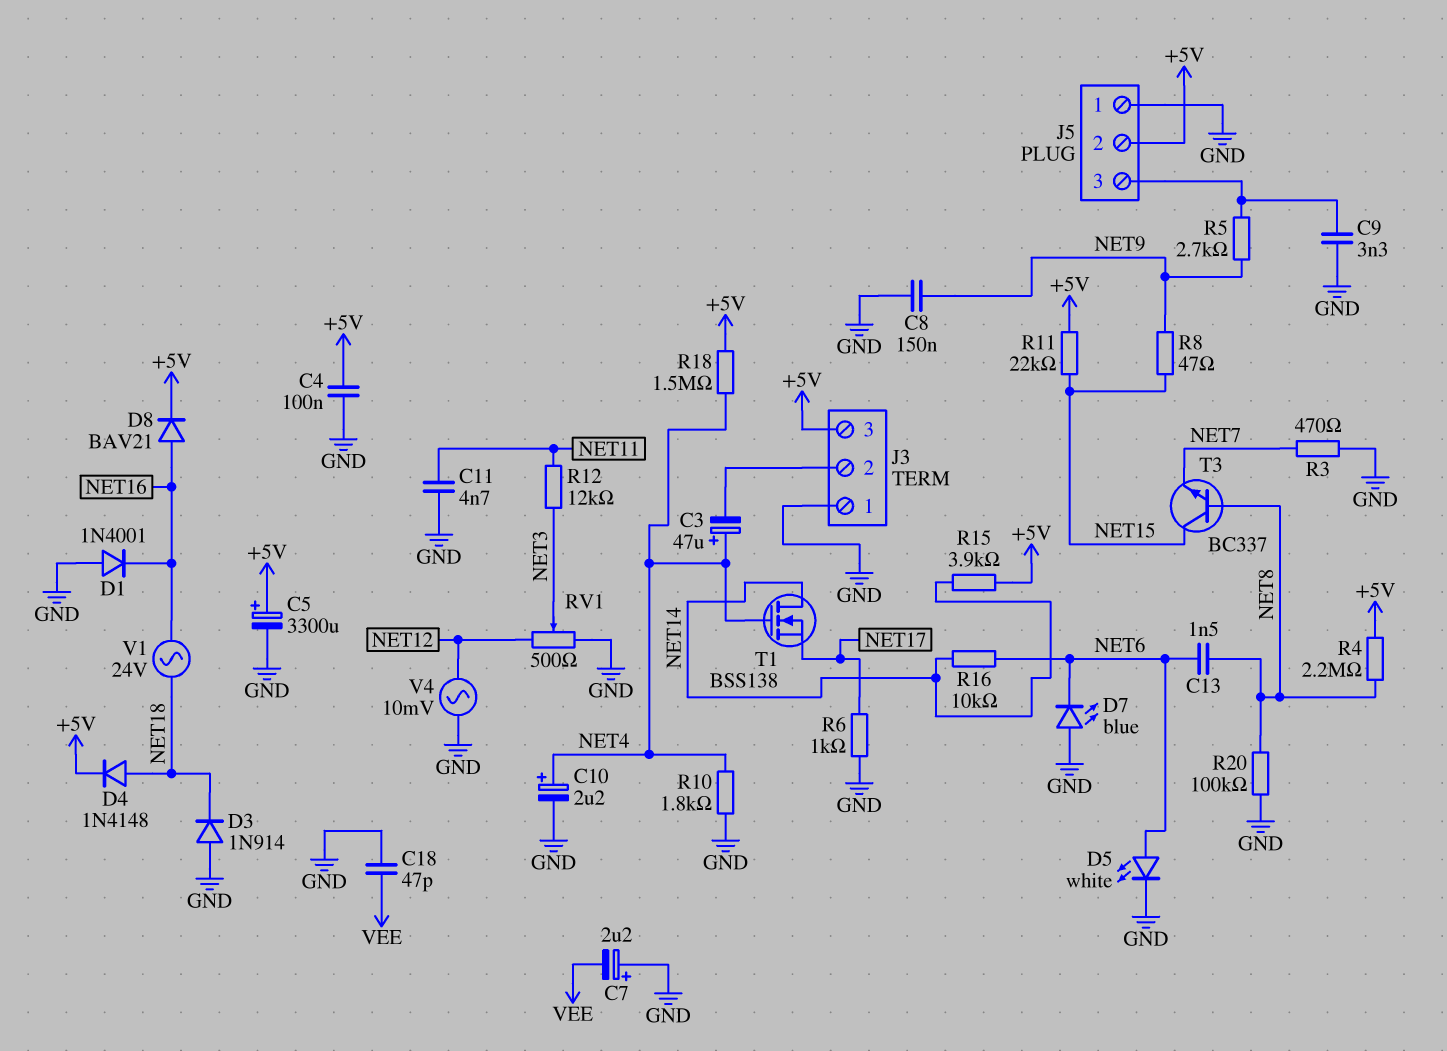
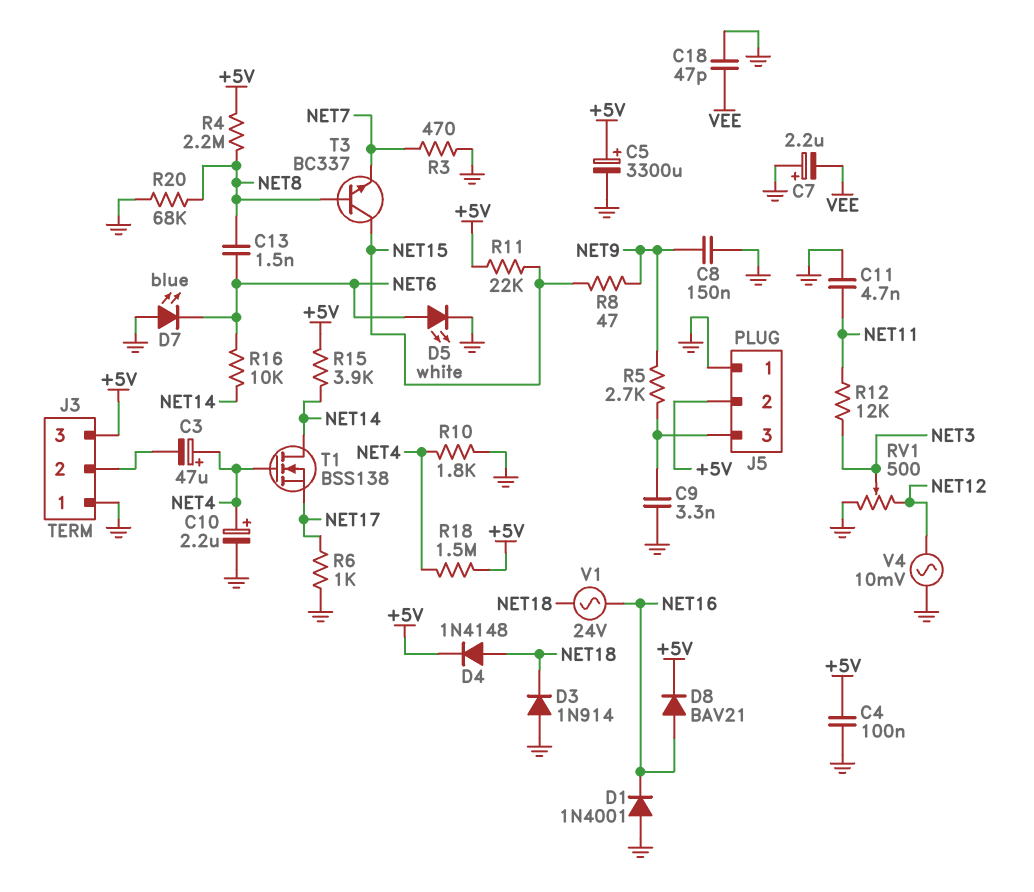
R20: 100k (GND, NET8) -> 68k (GND, NET8)

